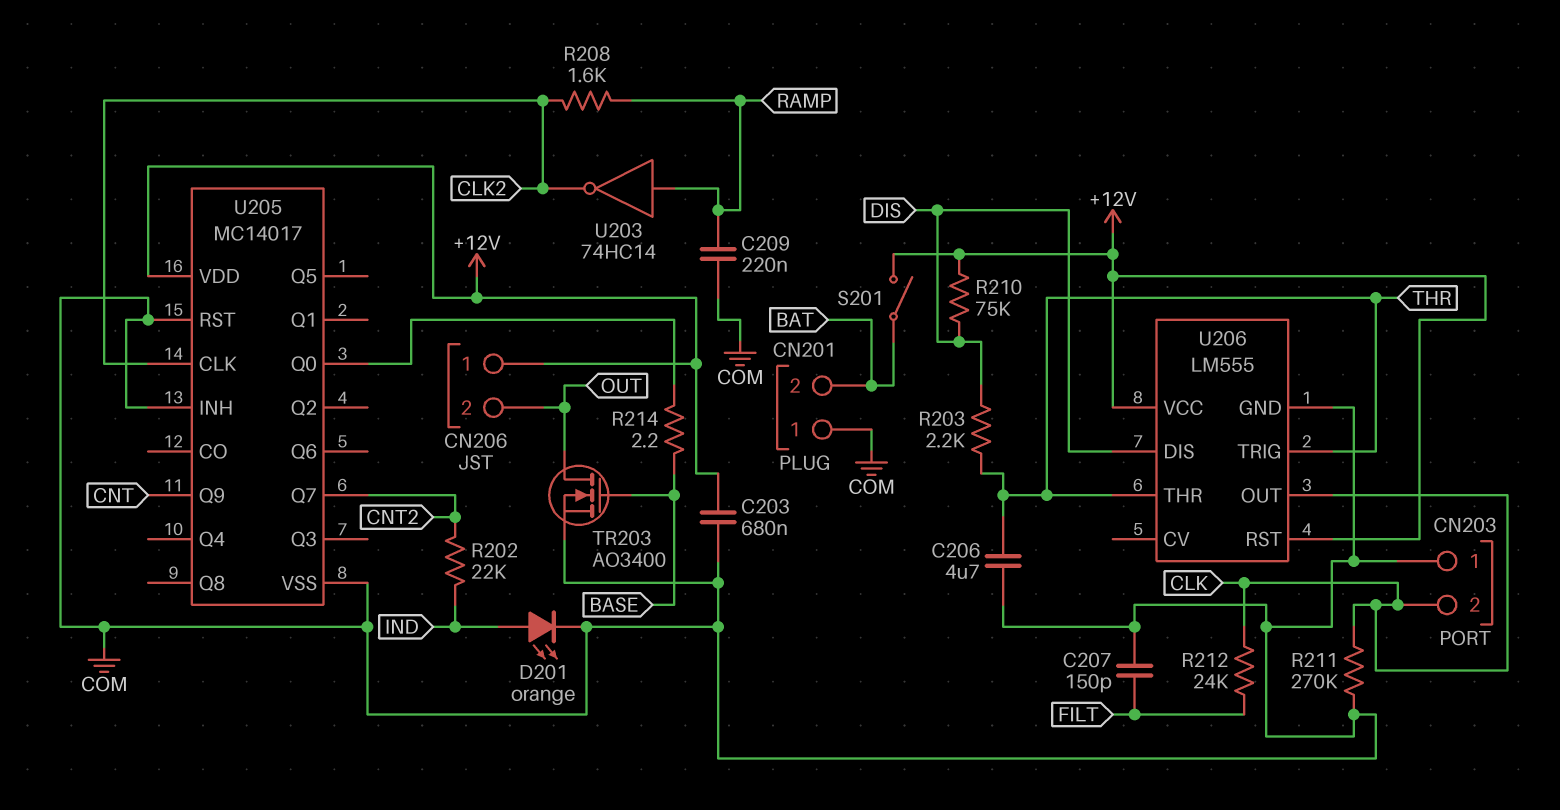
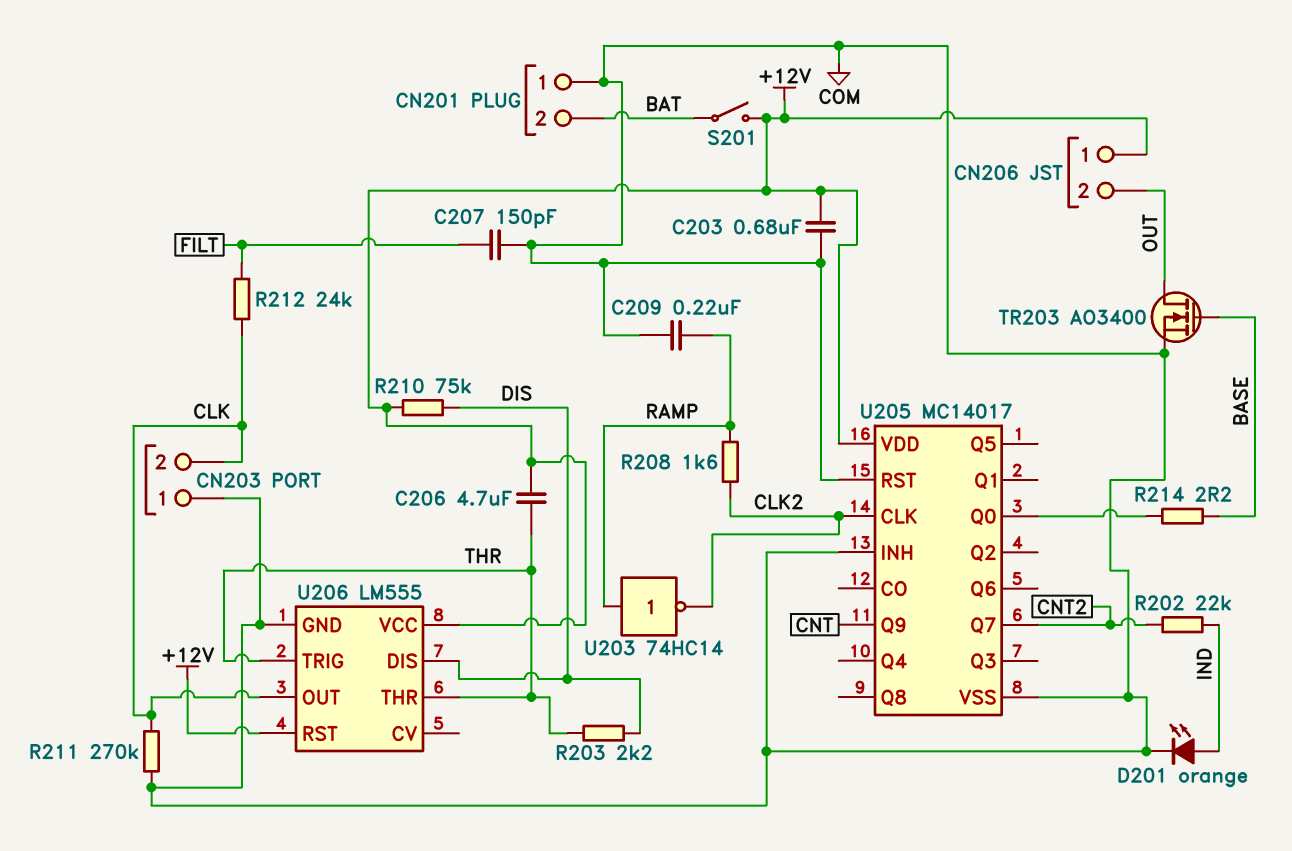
C206: 4.7uF (COM, THR) -> 4.7uF (+12V, THR)

